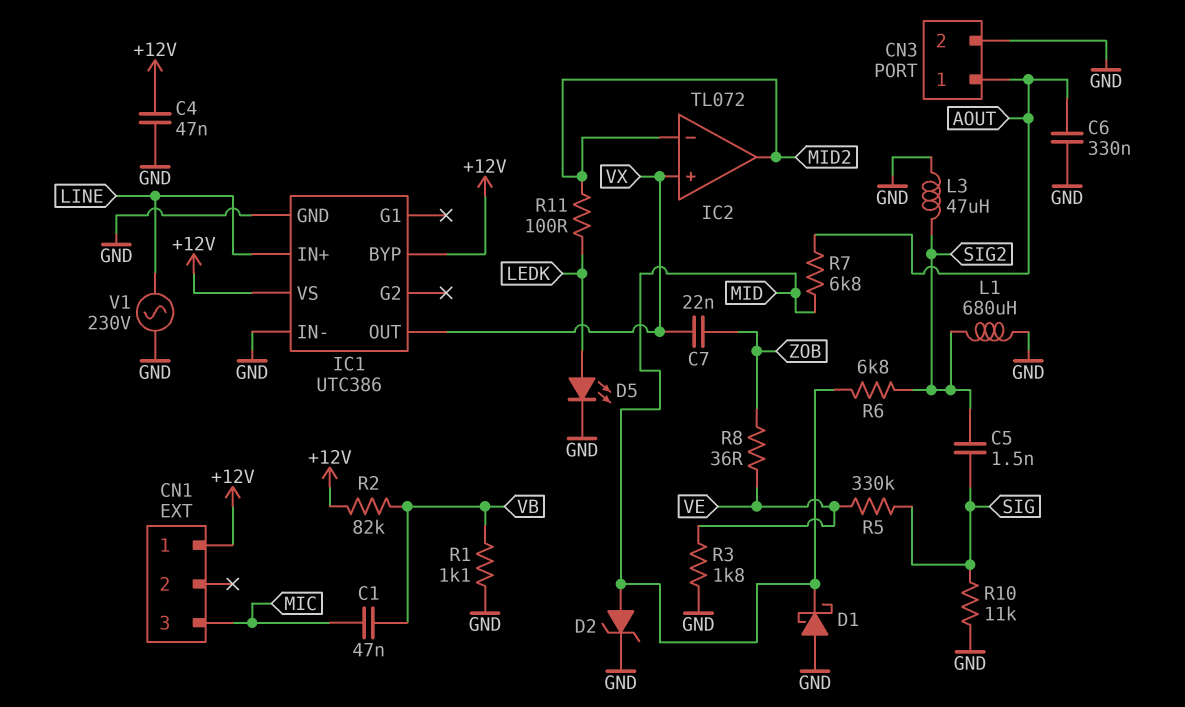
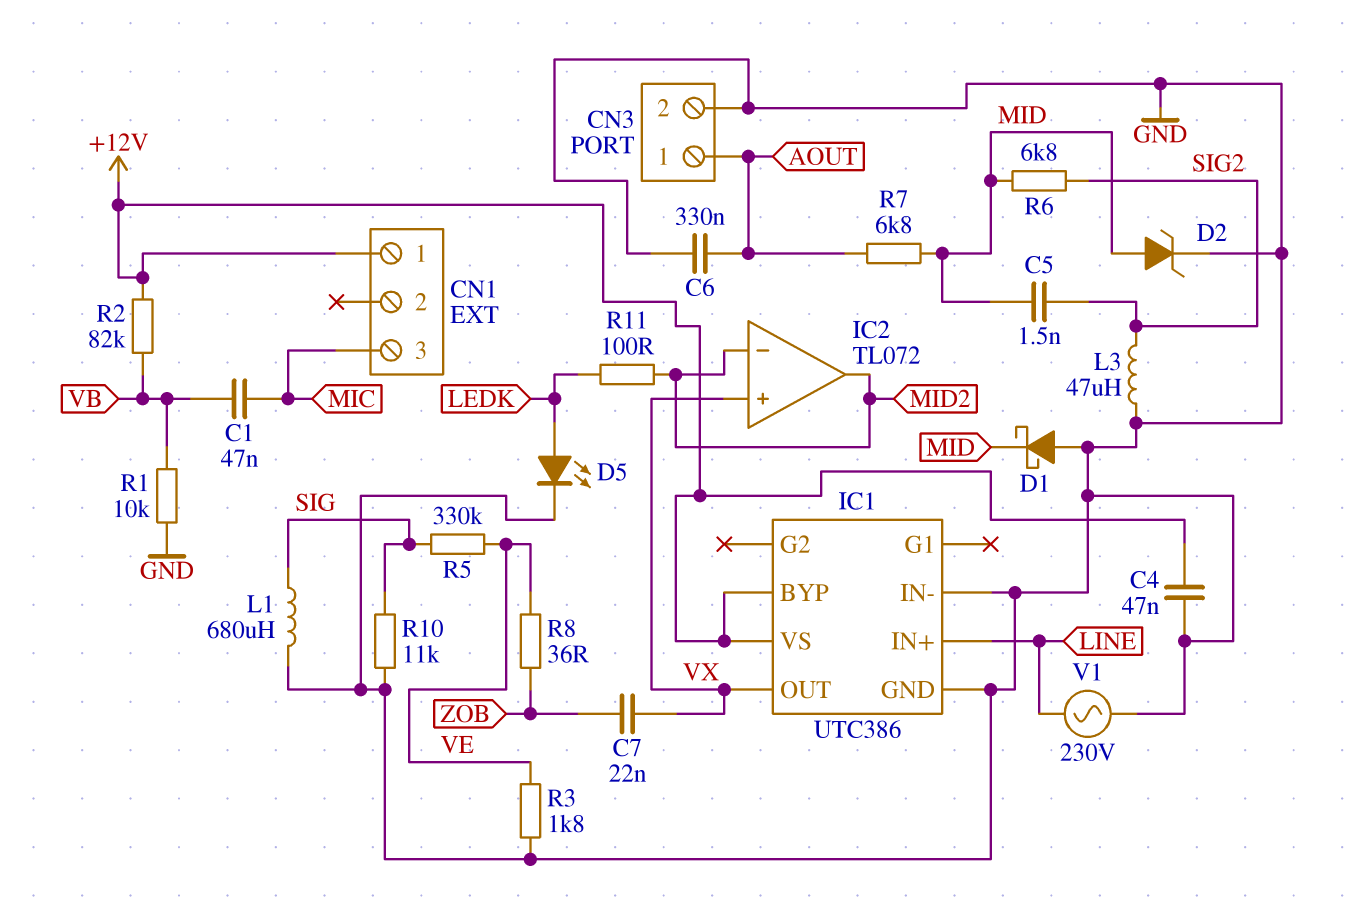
C5: 1.5nF (SIG, SIG2) -> 1.5nF (MID, SIG2)
L1: 680uH (GND, SIG2) -> 680uH (GND, SIG)
R1: 1.1k (GND, VB) -> 10k (GND, VB)

